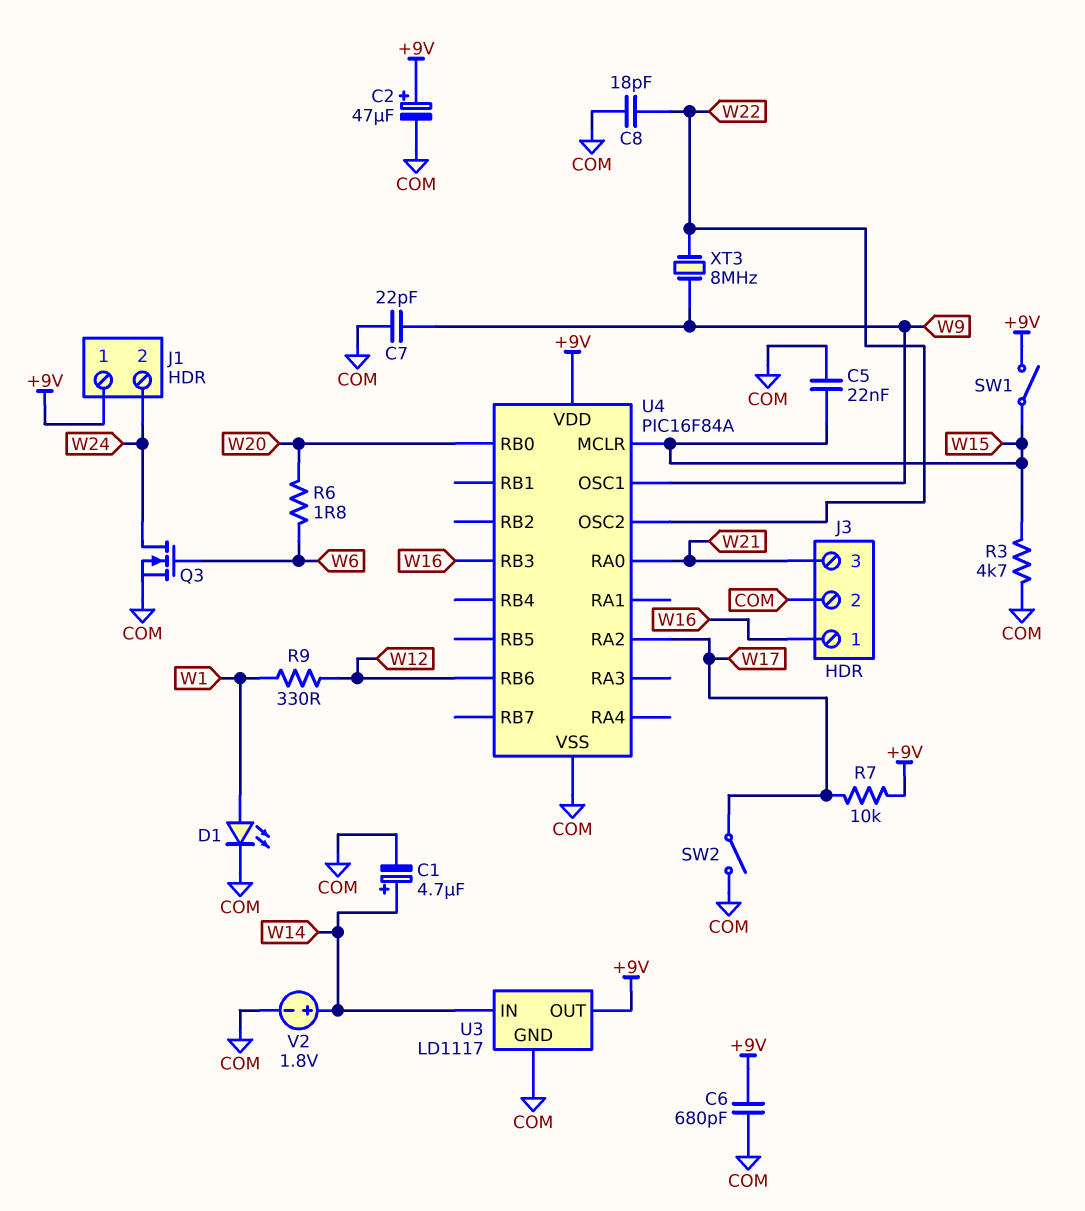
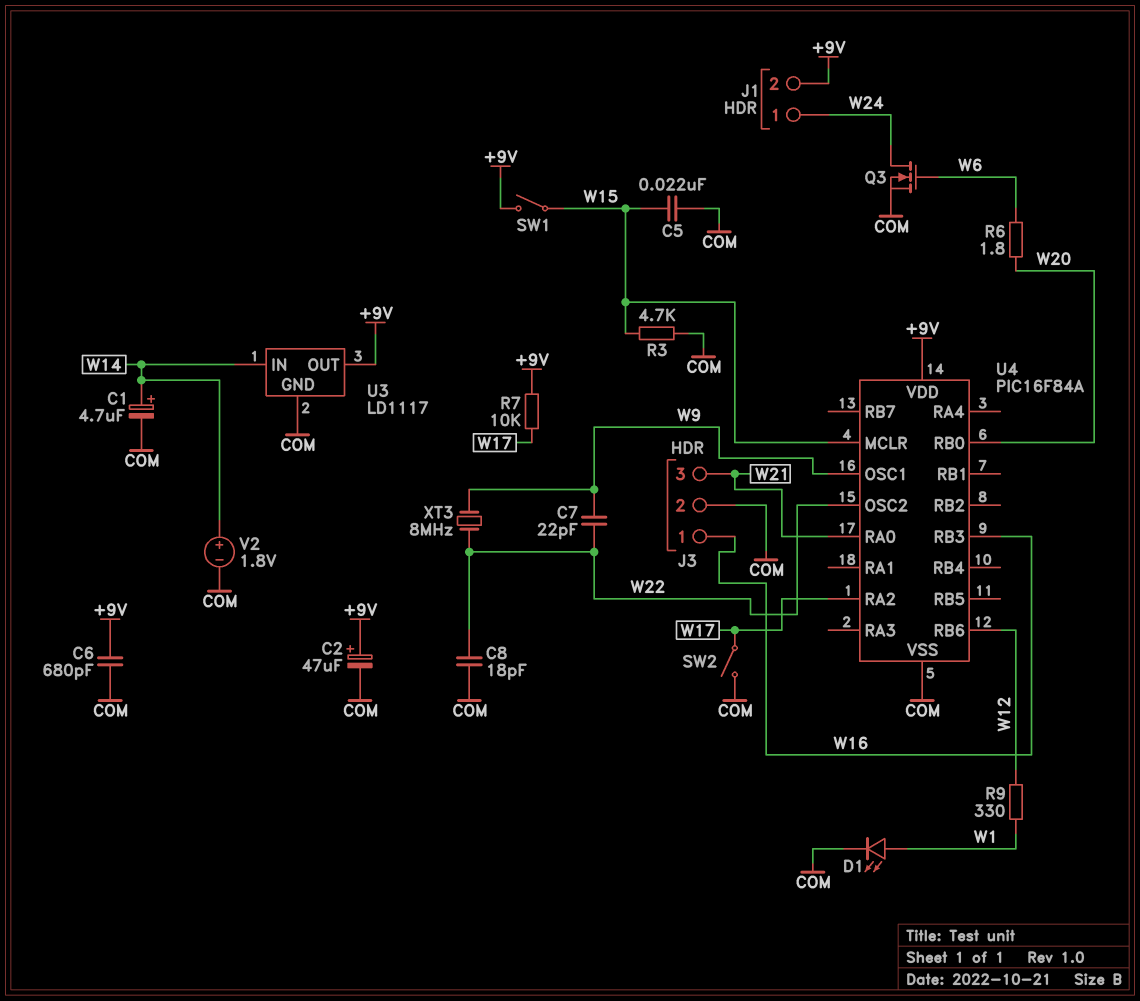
C7: 22pF (COM, W9) -> 22pF (W9, W22)
J1 pin 1: +9V -> W24
J1 pin 2: W24 -> +9V

